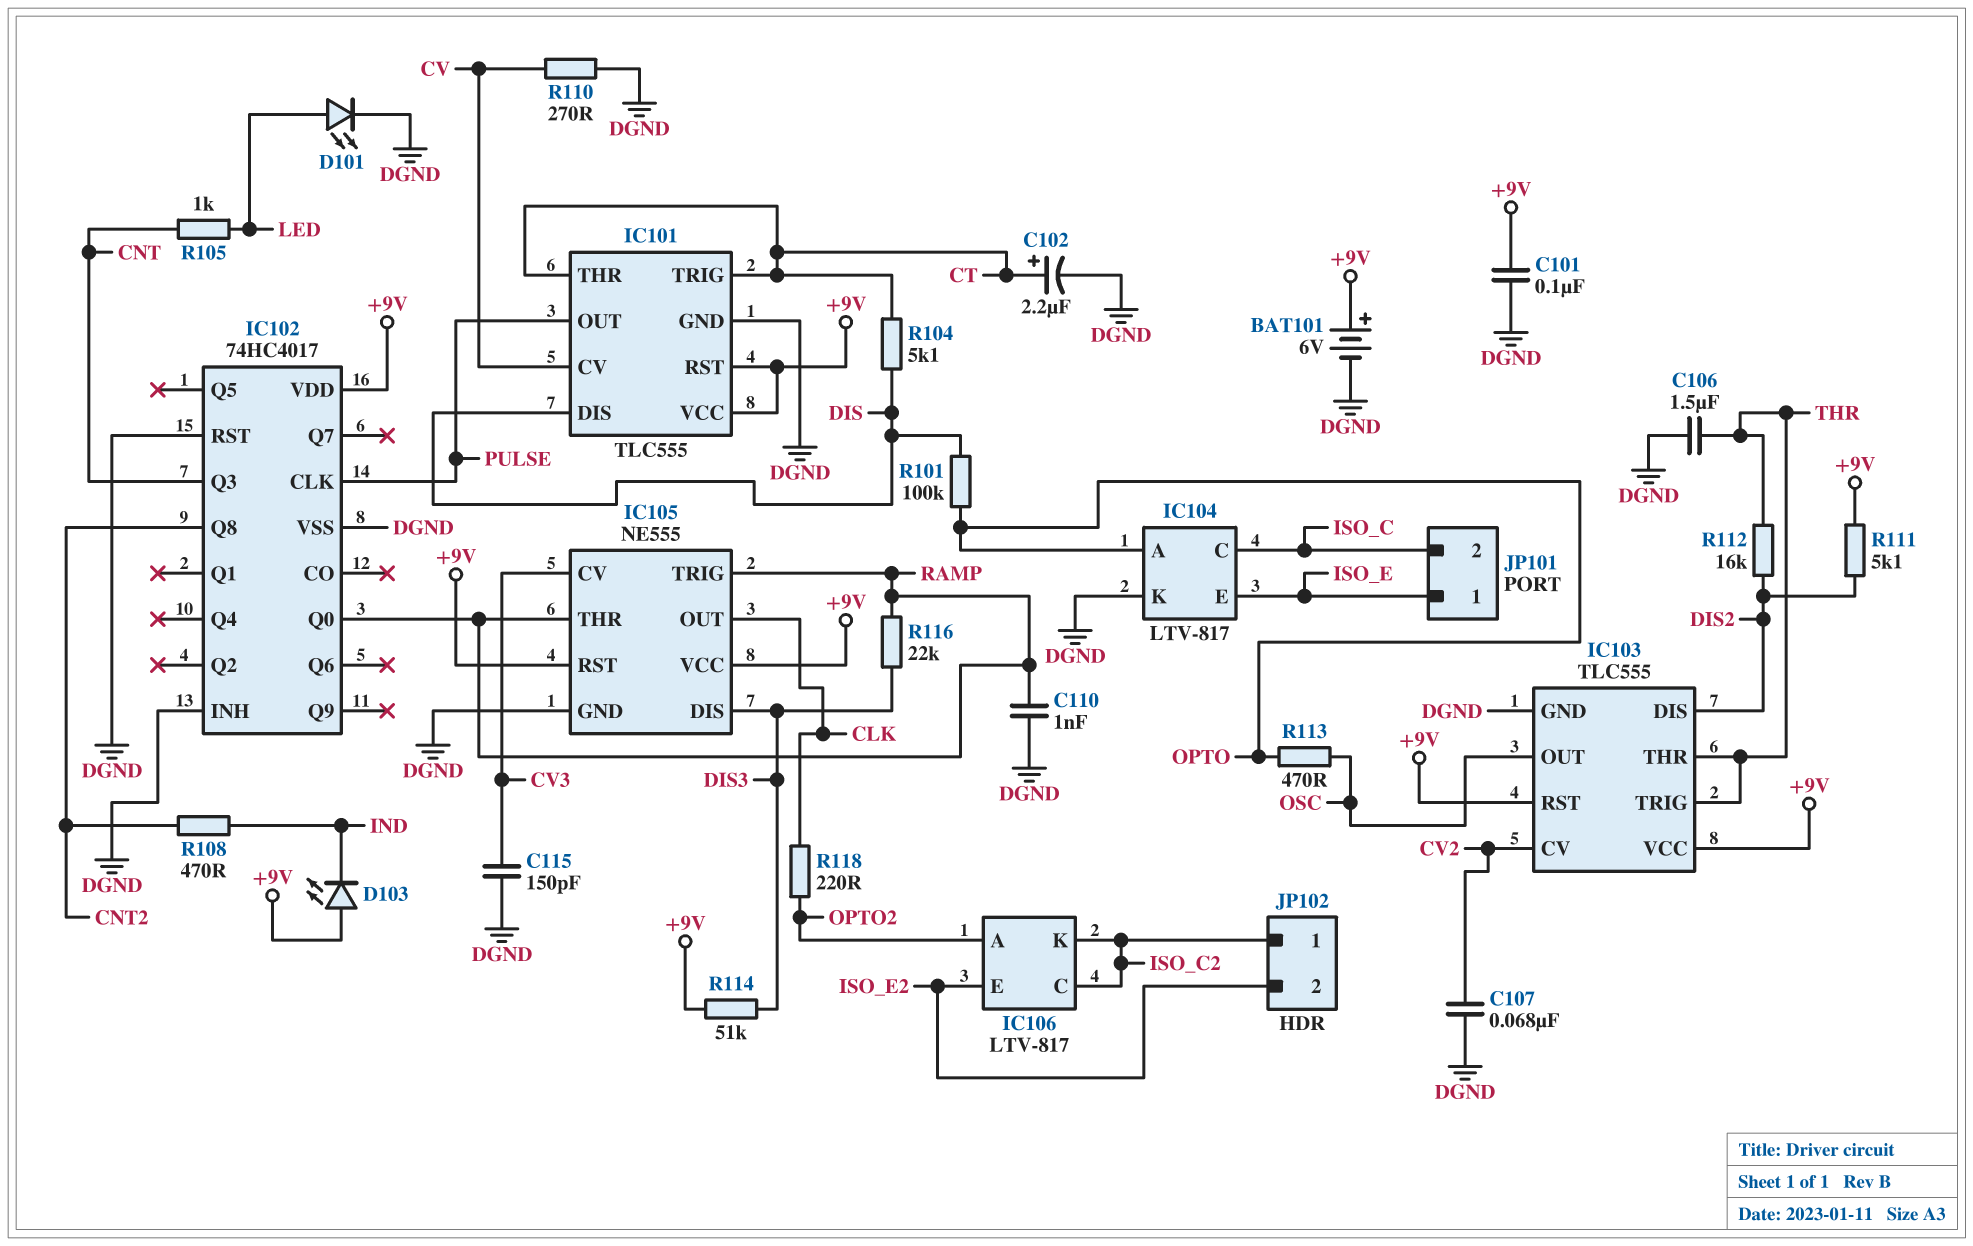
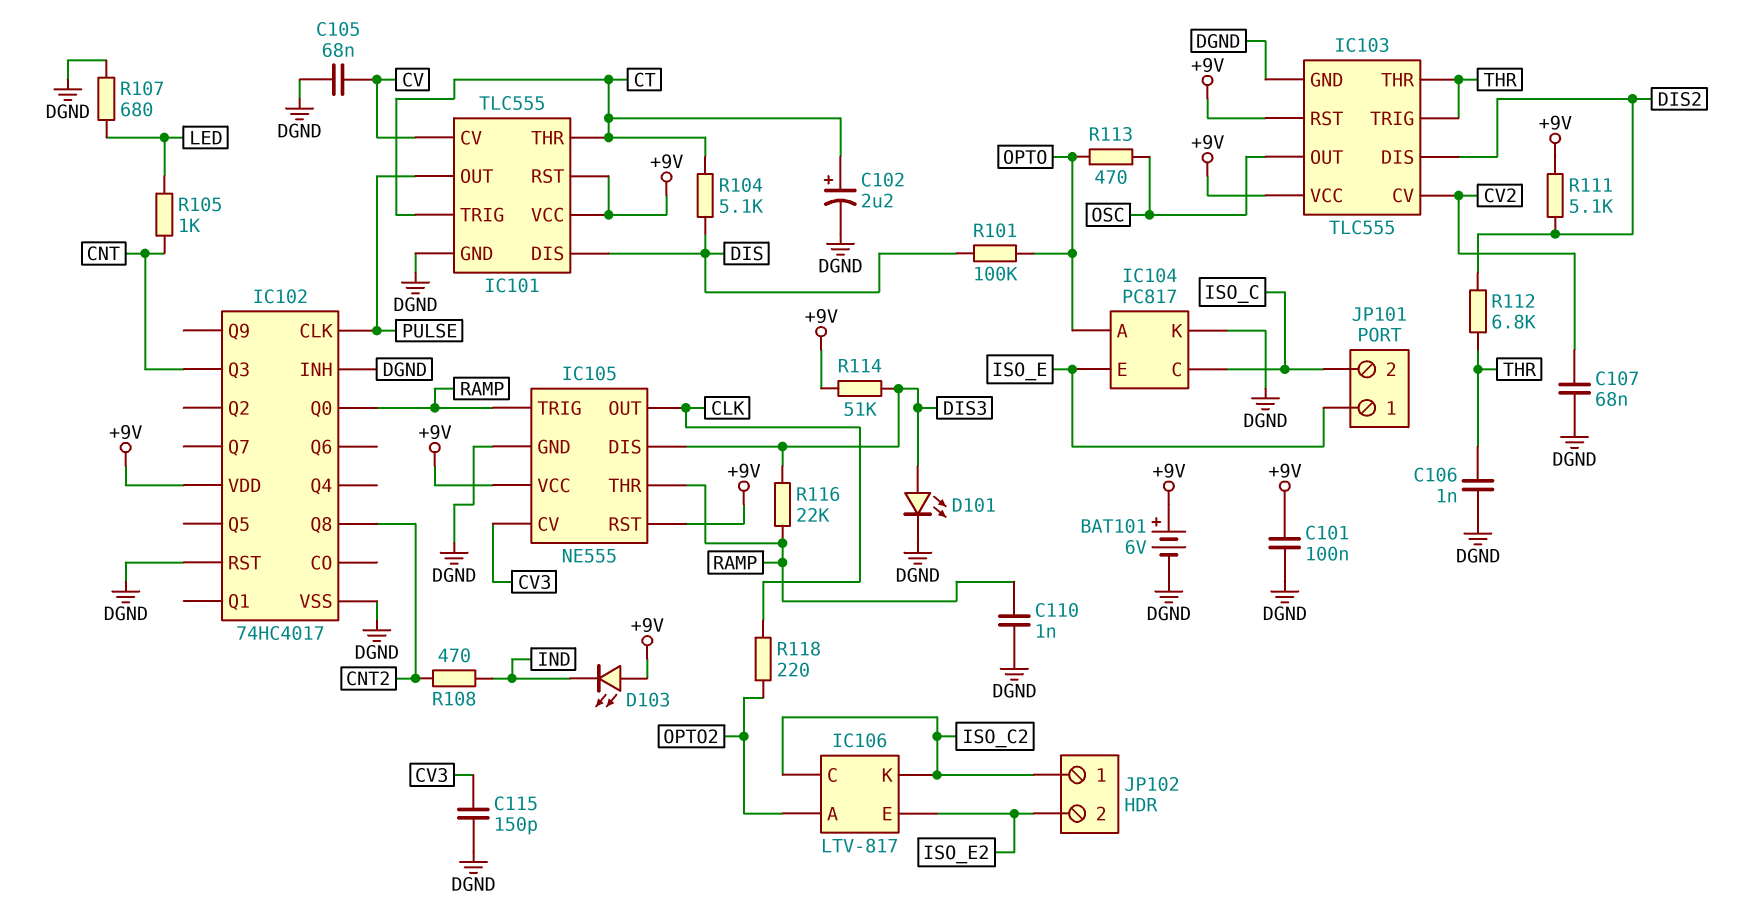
C105: none -> 68nF (CV, DGND)
C106: 1.5uF (DGND, THR) -> 1nF (DGND, THR)
D101: LED (A LED, K DGND) -> LED (A DIS3, K DGND)
IC104: LTV-817 -> PC817
R107: none -> 680 (DGND, LED)
R110: 270 (CV, DGND) -> none
R112: 16k (DIS2, THR) -> 6.8k (DIS2, THR)

